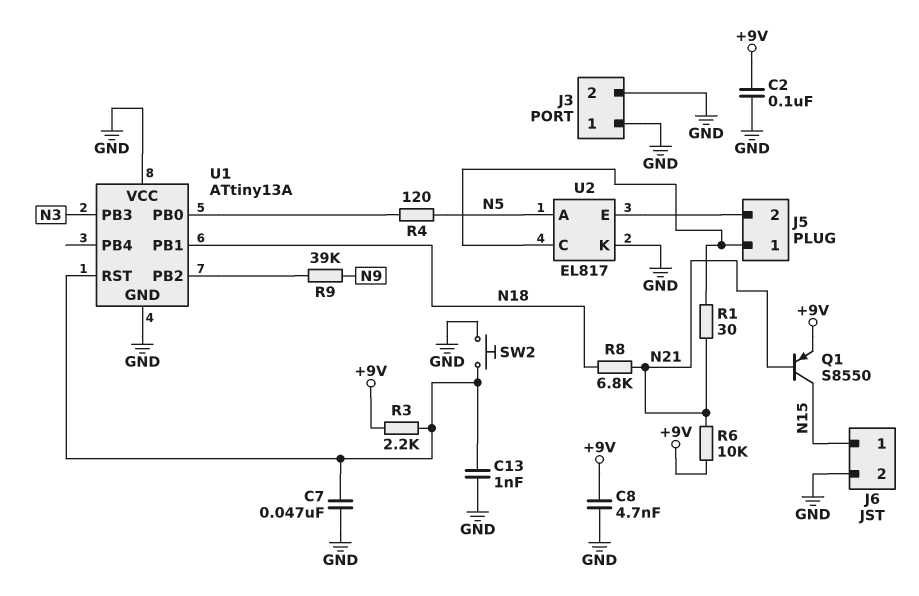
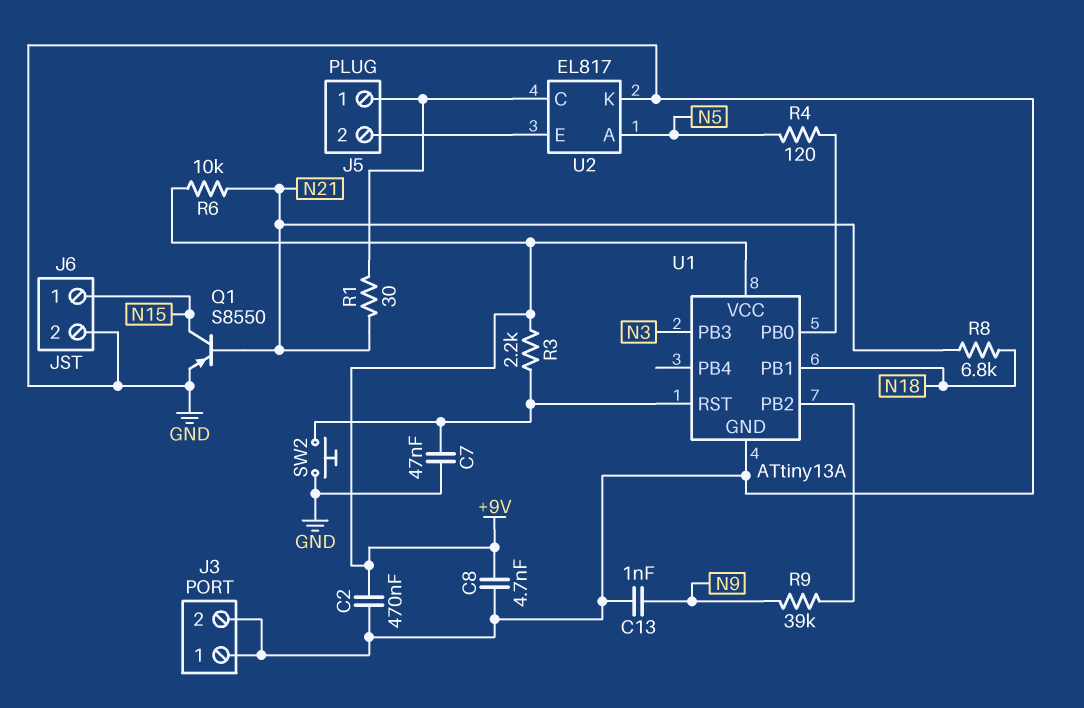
C2: 100nF (+9V, GND) -> 470nF (+9V, GND)
C13: 1nF (GND, U1/RST) -> 1nF (GND, N9)
Q1: PNP S8550 (B N21, C N15, E +9V) -> PNP S8550 (B N21, C N15, E GND)
U1 pin VCC: GND -> +9V

